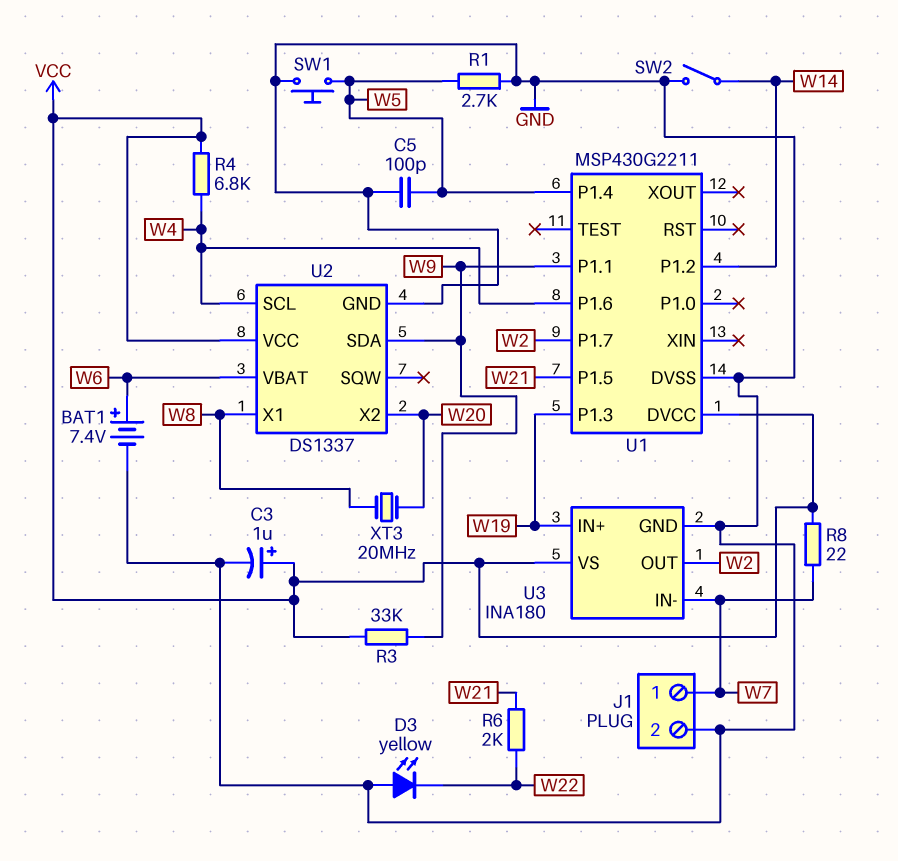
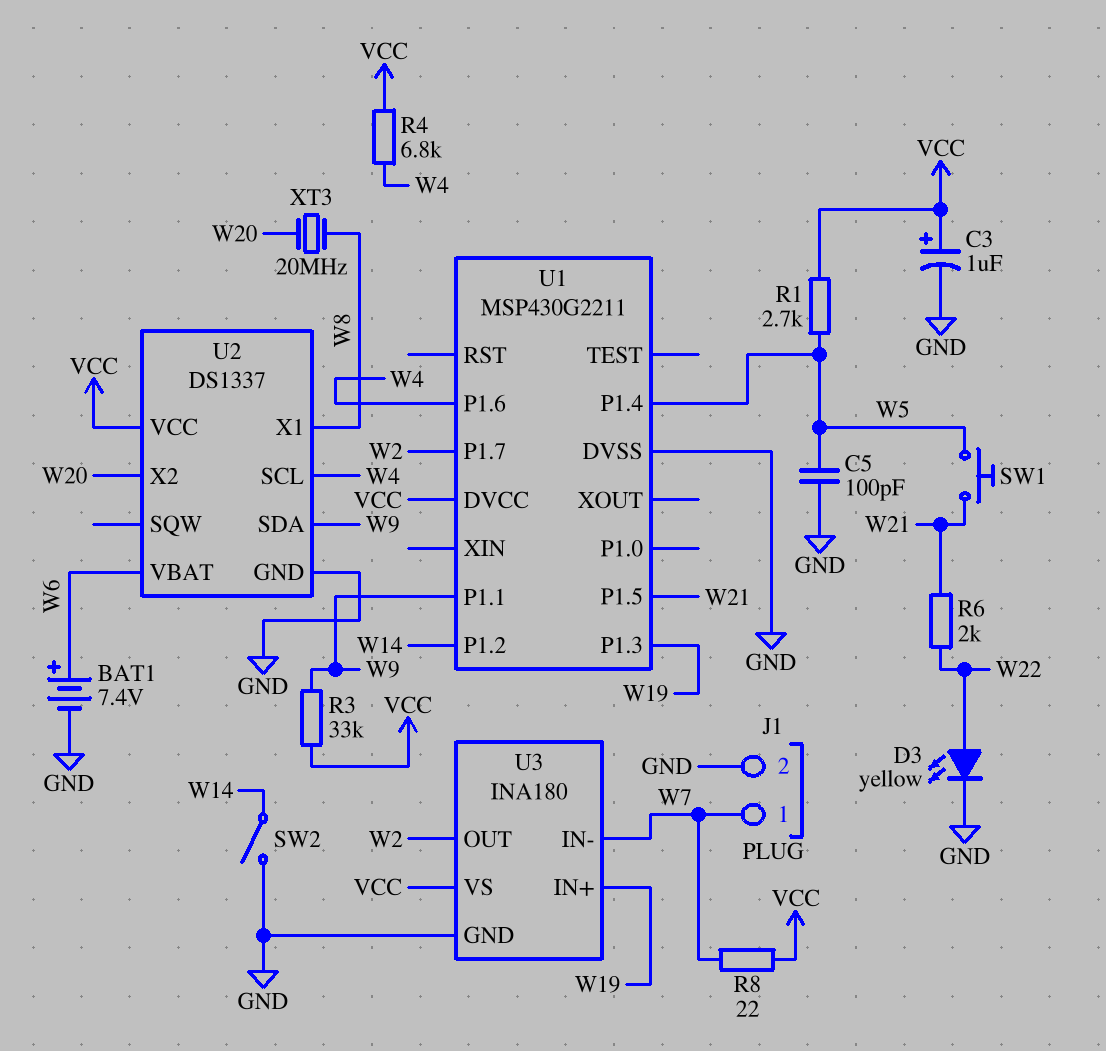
D3: LED yellow (A GND, K W22) -> LED yellow (A W22, K GND)
R1: 2.7k (GND, W5) -> 2.7k (VCC, W5)
SW1: button (GND, W5) -> button (W5, W21)

